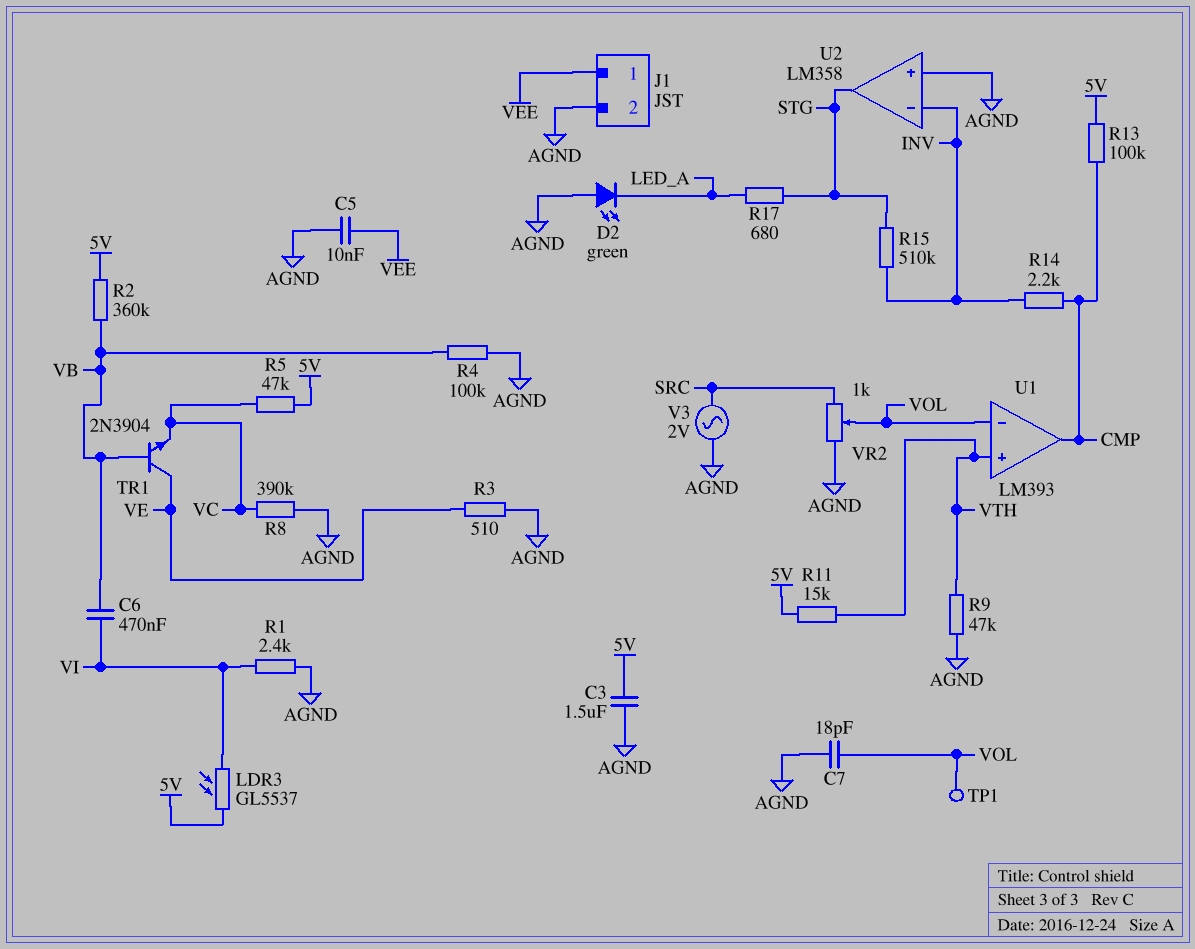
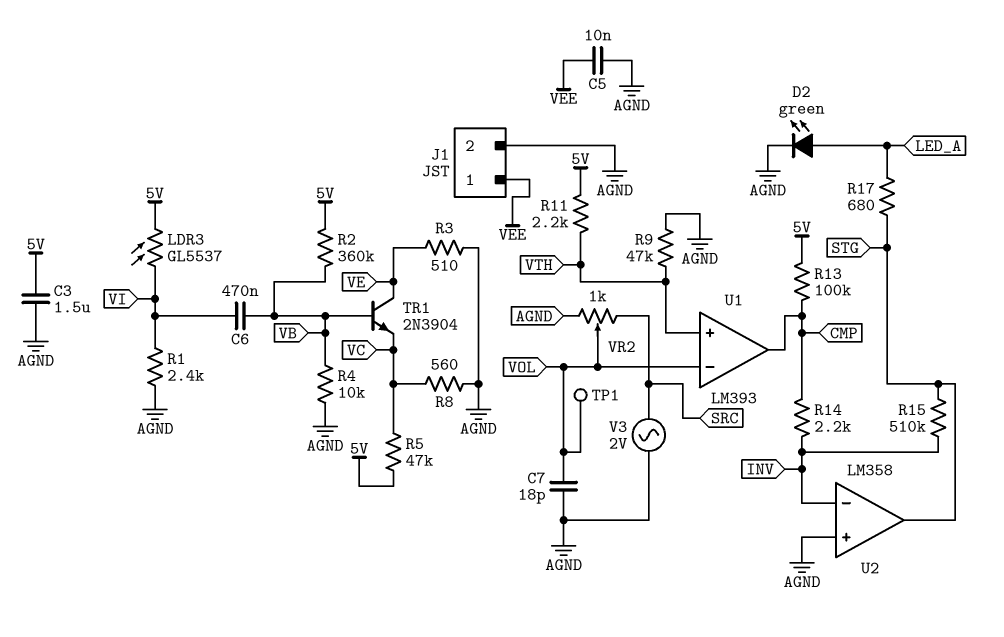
D2: LED green (A AGND, K LED_A) -> LED green (A LED_A, K AGND)
R4: 100k (AGND, VB) -> 10k (AGND, VB)
R8: 390k (AGND, VC) -> 560 (AGND, VC)
R11: 15k (5V, VTH) -> 2.2k (5V, VTH)

